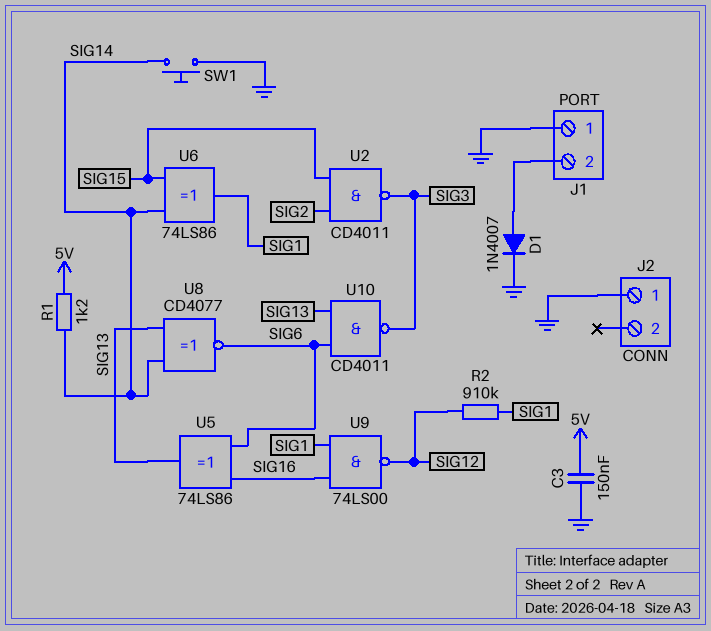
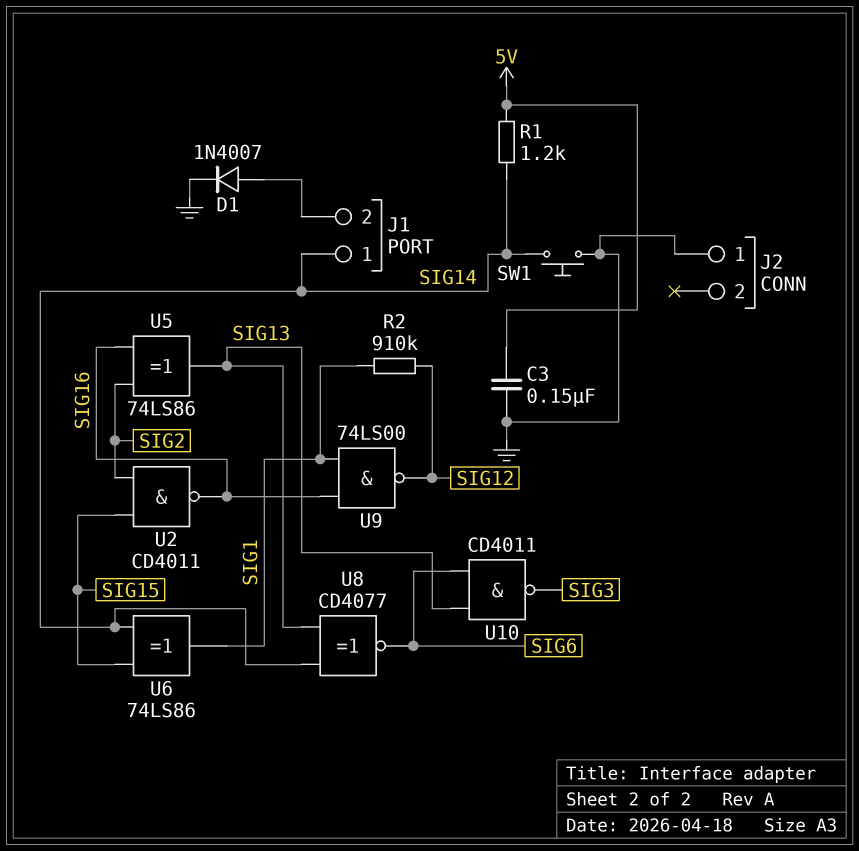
J1 pin 1: GND -> SIG14
U2: NAND CD4011 (in SIG2, in SIG15, out SIG3) -> NAND CD4011 (in SIG2, in SIG15, out SIG16)
U5: XOR 74LS86 (in SIG6, in SIG16, out SIG13) -> XOR 74LS86 (in SIG2, in SIG16, out SIG13)

